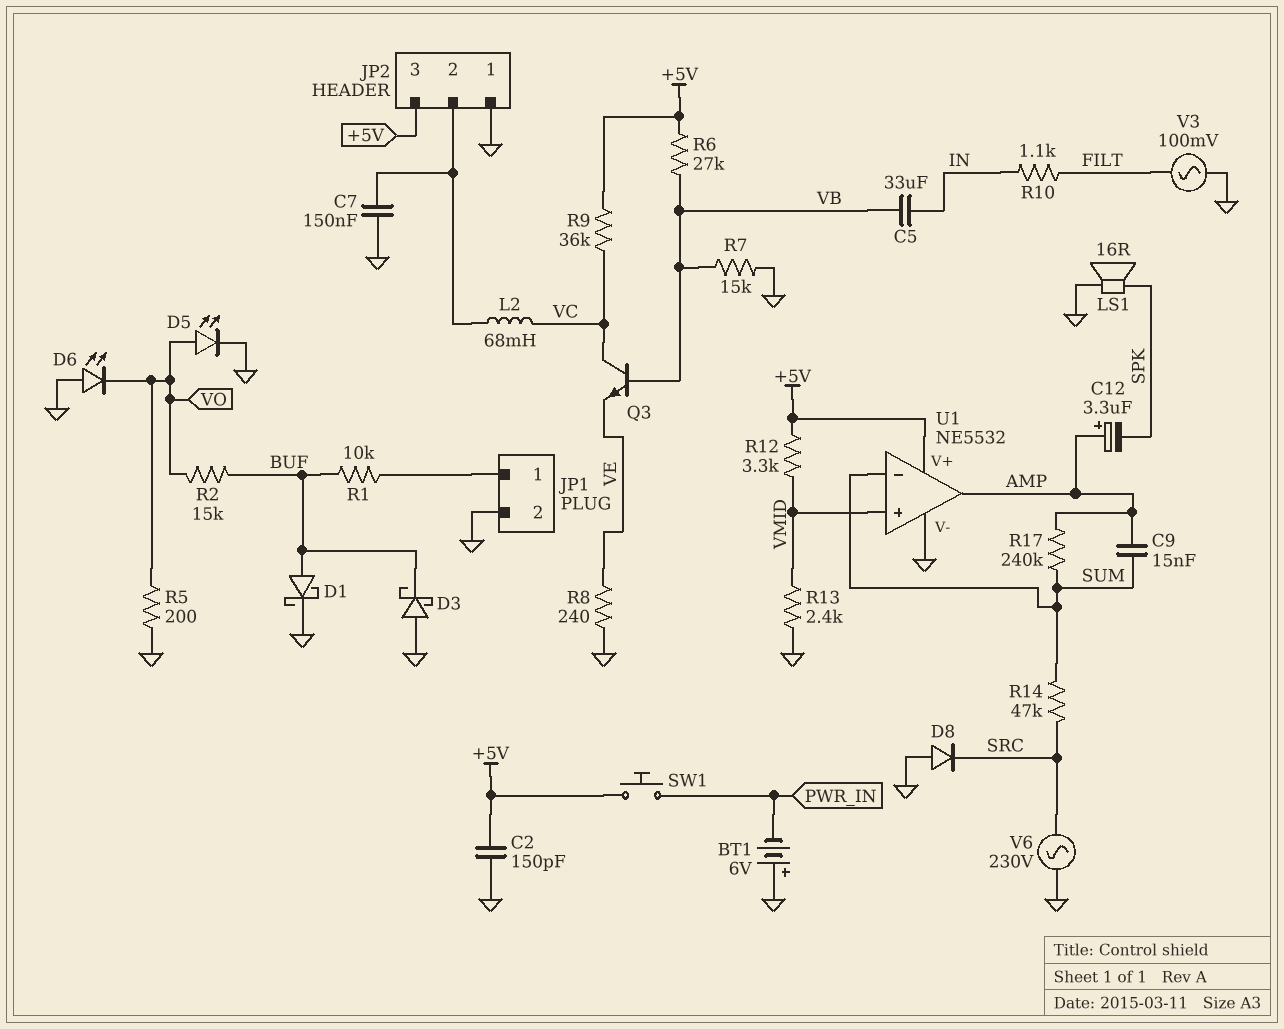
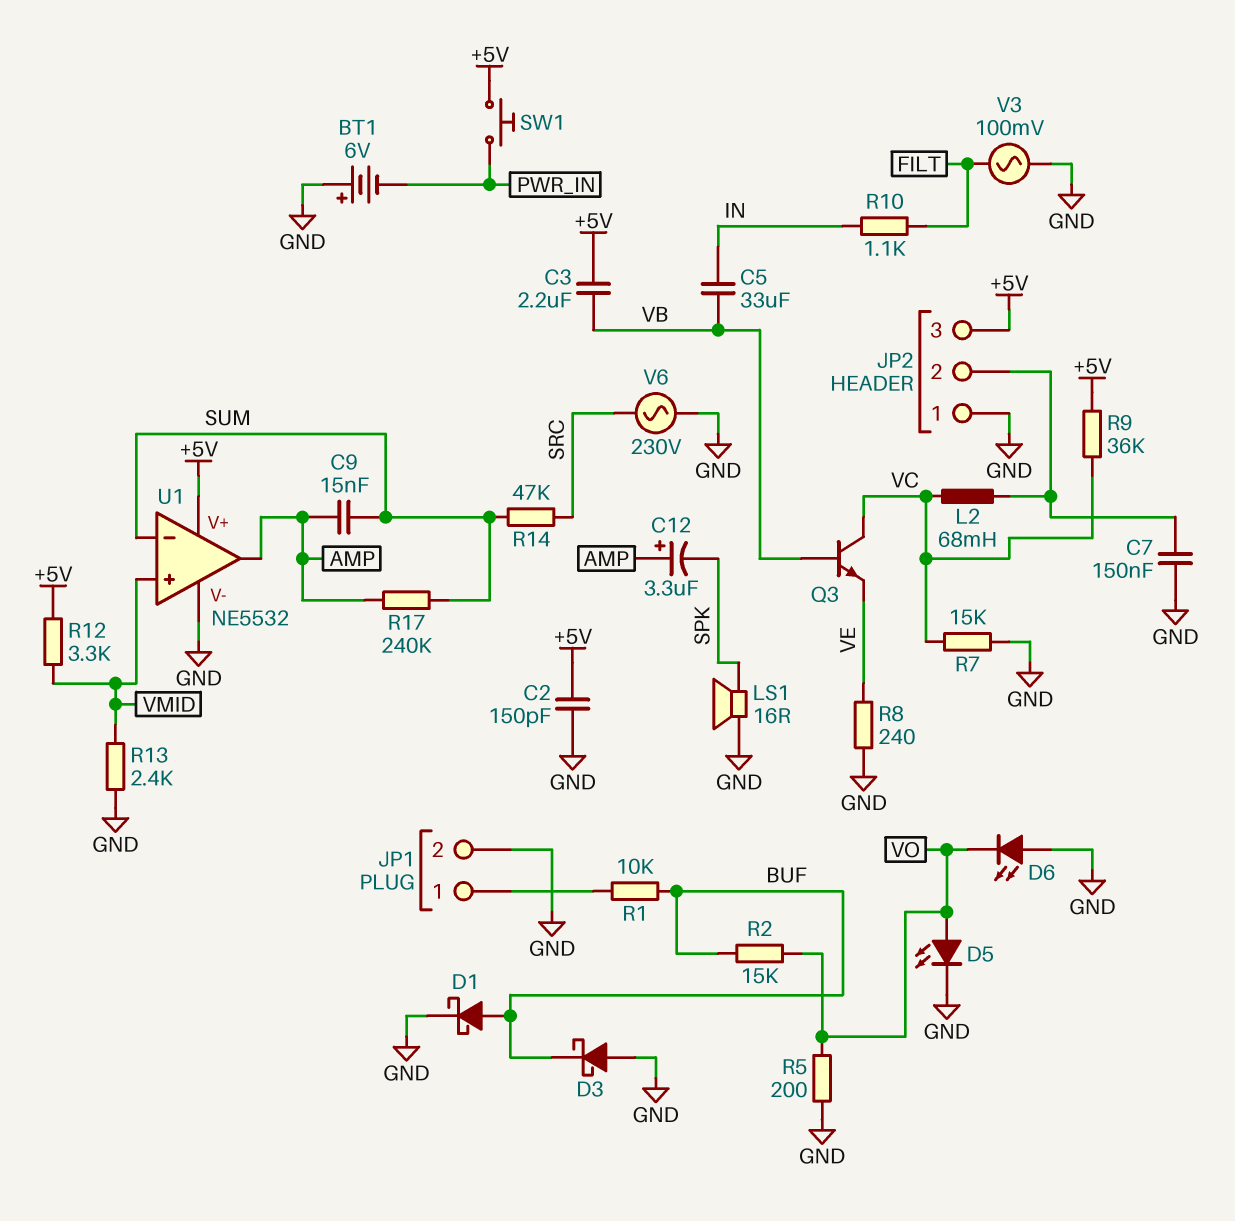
C3: none -> 2.2uF (+5V, VB)
D8: diode (A GND, K SRC) -> none
R6: 27k (+5V, VB) -> none
R7: 15k (GND, VB) -> 15k (GND, VC)

